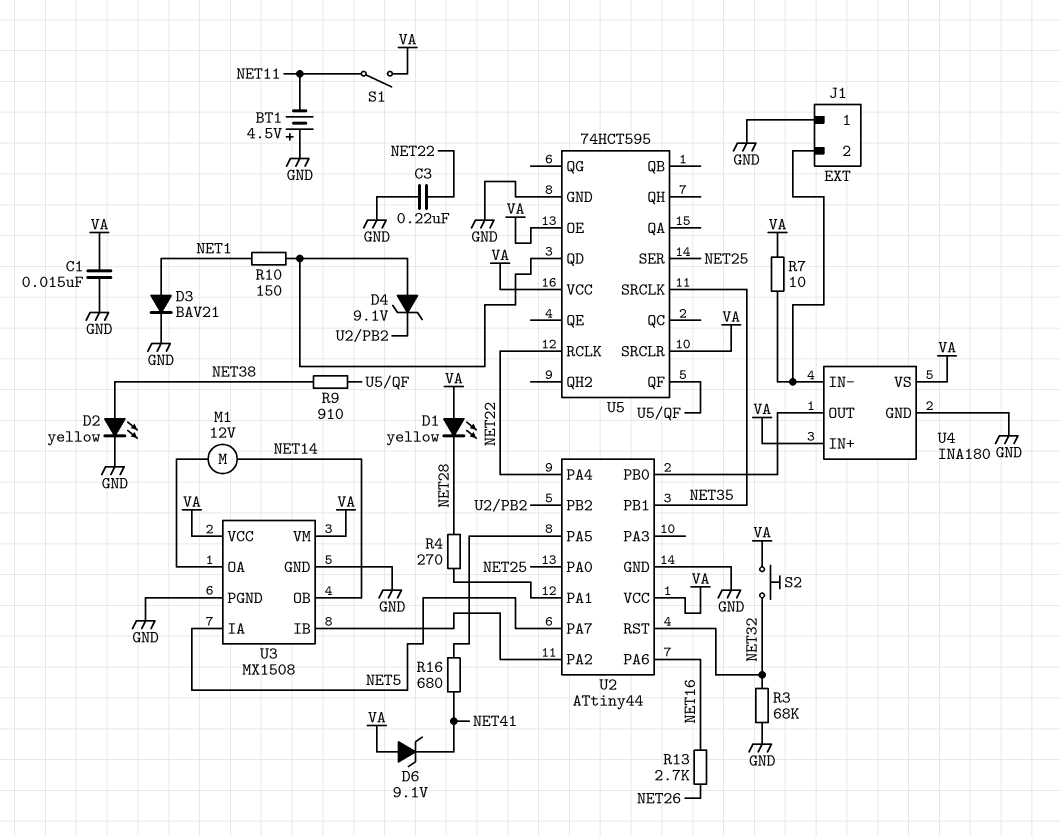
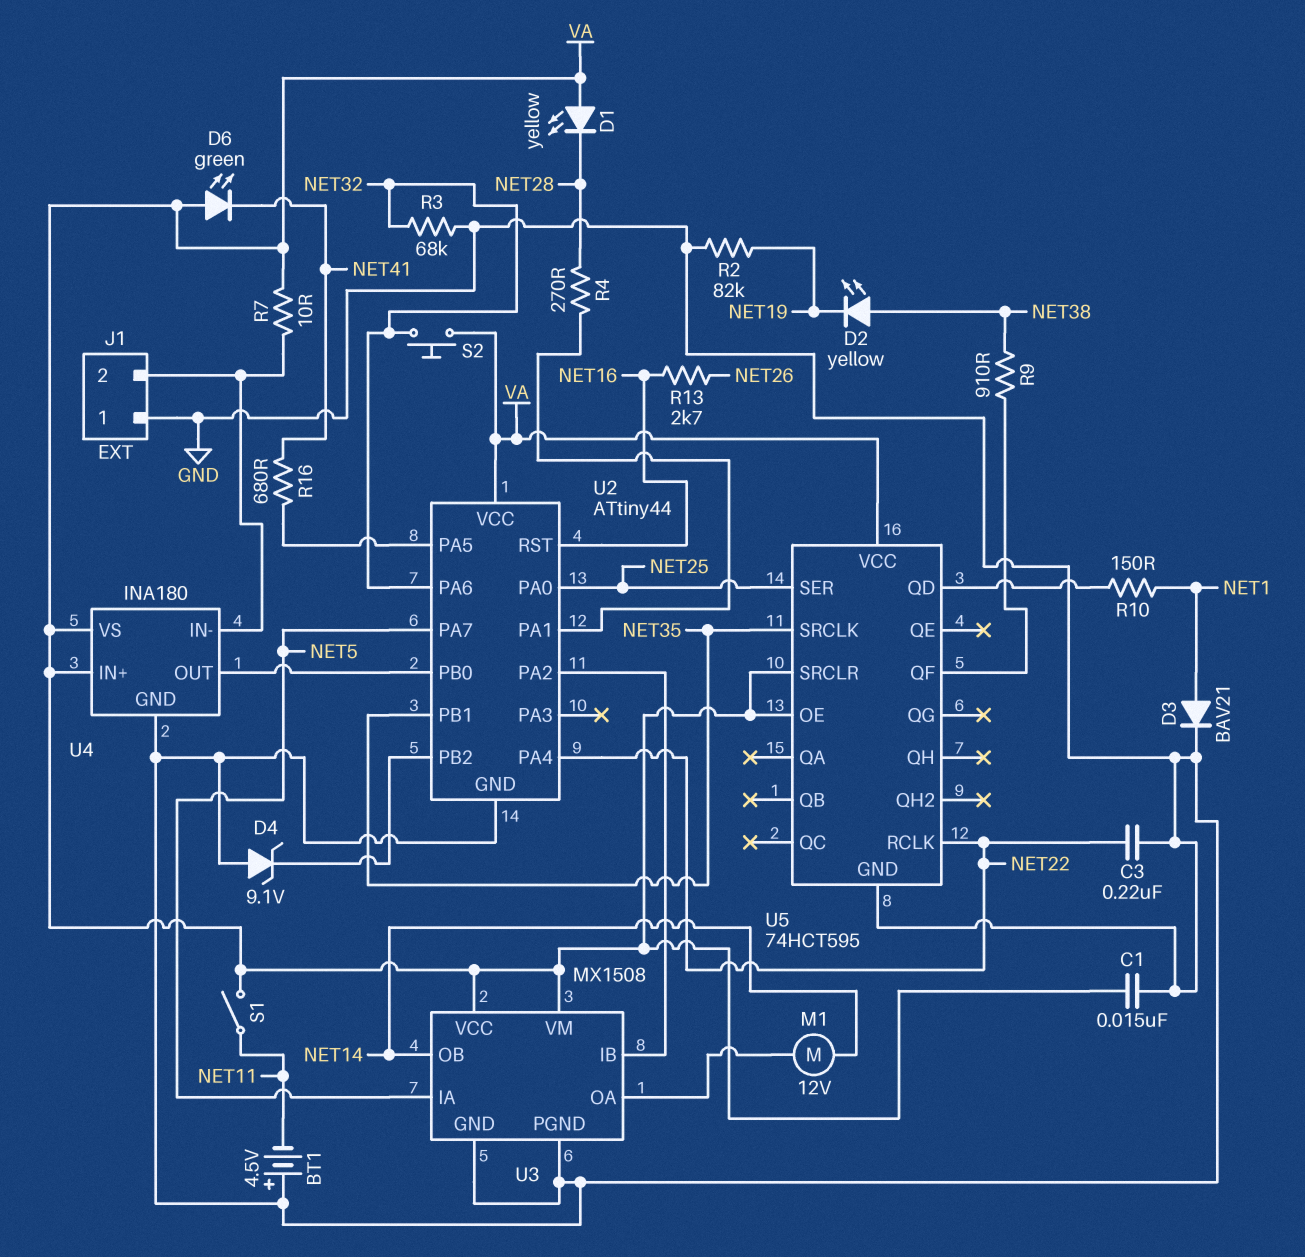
D2: LED yellow (A NET38, K GND) -> LED yellow (A NET38, K NET19)
D4: zener 9.1V (A U5/QD, K U2/PB2) -> zener 9.1V (A GND, K U2/PB2)
D6: zener 9.1V (A VA, K NET41) -> LED green (A VA, K NET41)
R2: none -> 82k (GND, NET19)
U2 pin PA6: NET16 -> NET32
U2 pin RST: NET32 -> NET16

